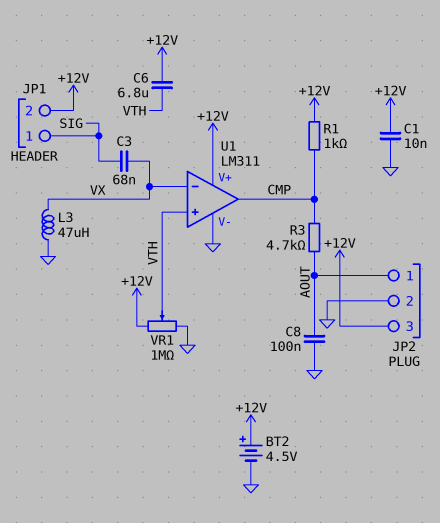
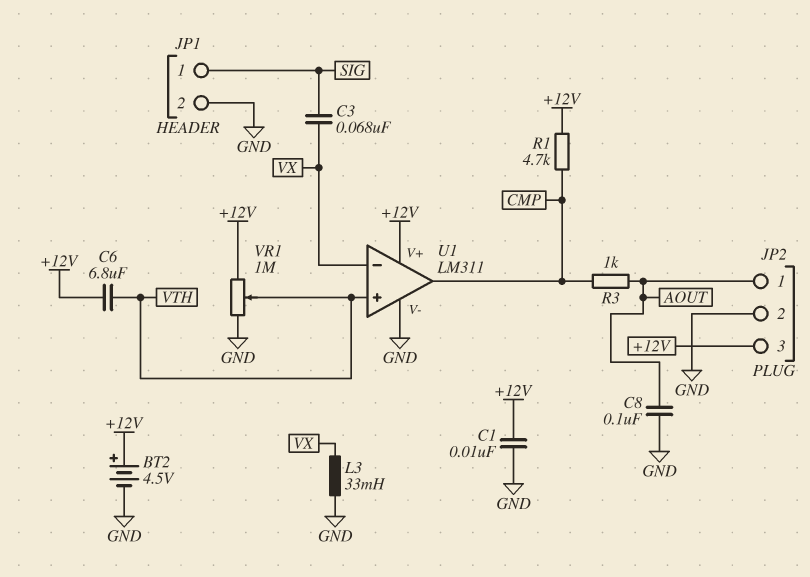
JP1 pin 2: +12V -> GND
L3: 47uH (GND, VX) -> 33mH (GND, VX)
R1: 1k (+12V, CMP) -> 4.7k (+12V, CMP)
R3: 4.7k (AOUT, CMP) -> 1k (AOUT, CMP)

